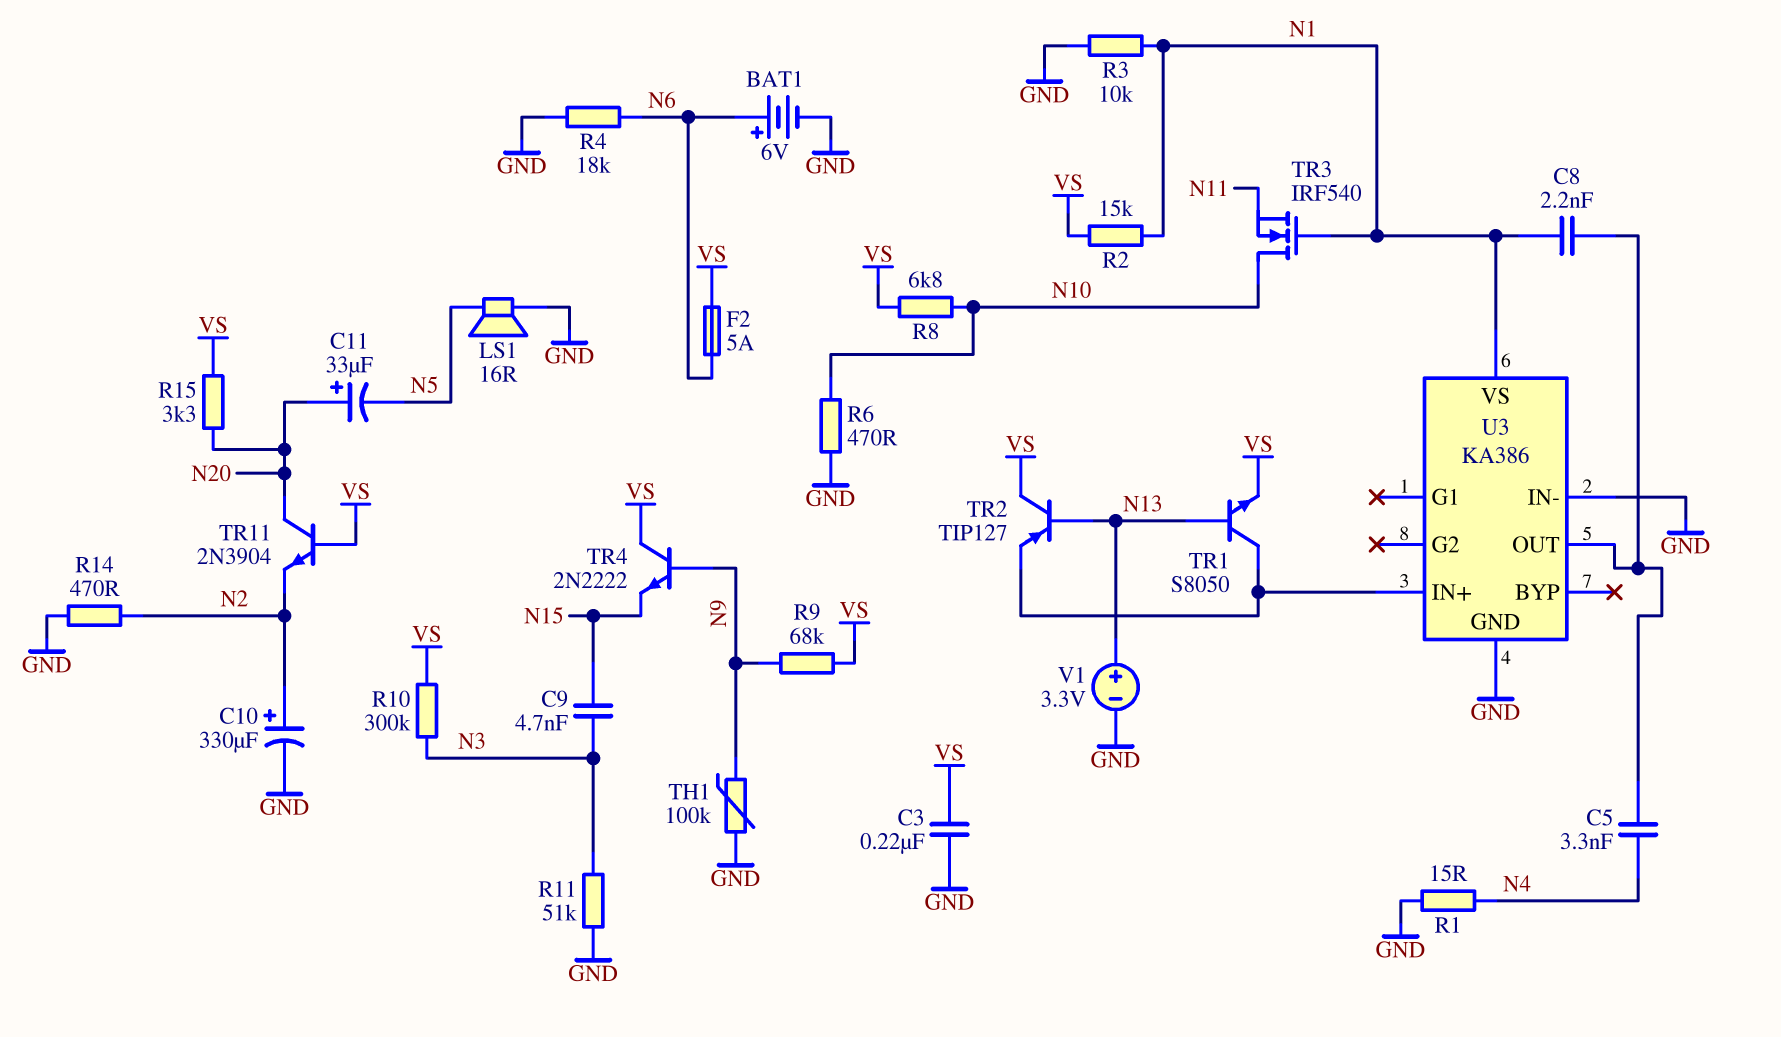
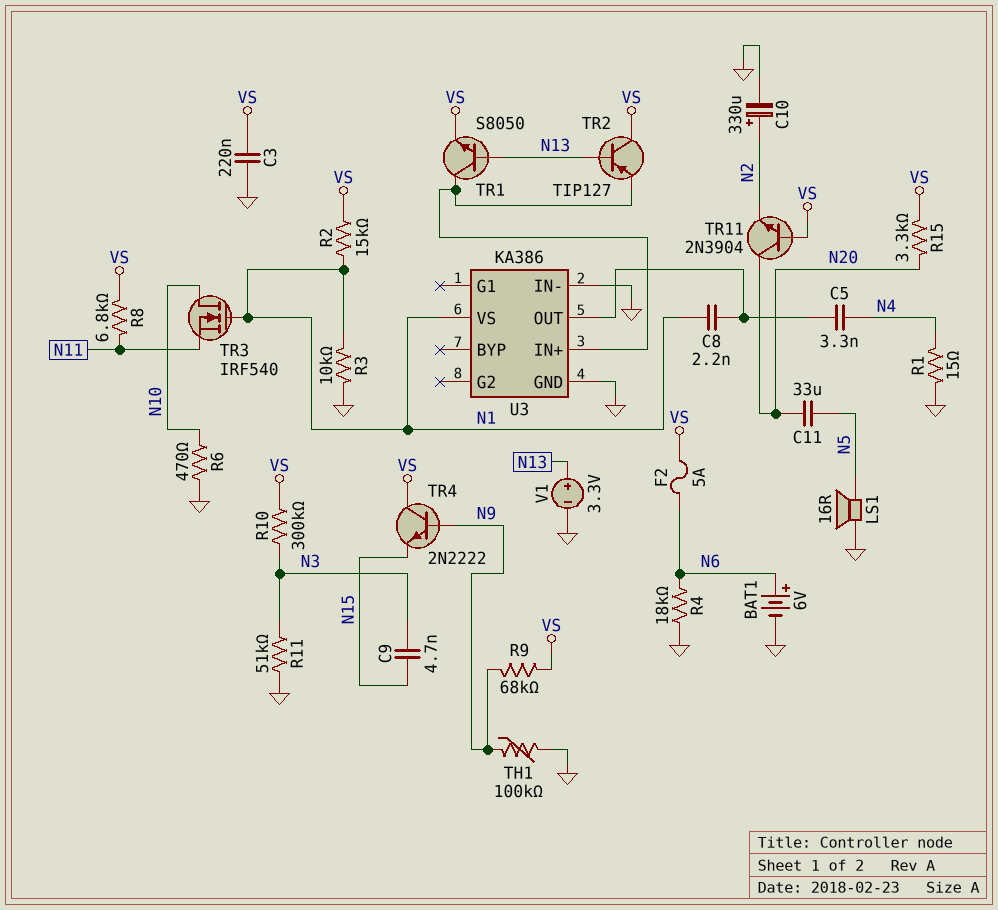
C11: 33uF (plus N20, minus N5) -> 33uF (N5, N20)
R8: 6.8k (N10, VS) -> 6.8k (N11, VS)
R14: 470 (GND, N2) -> none

